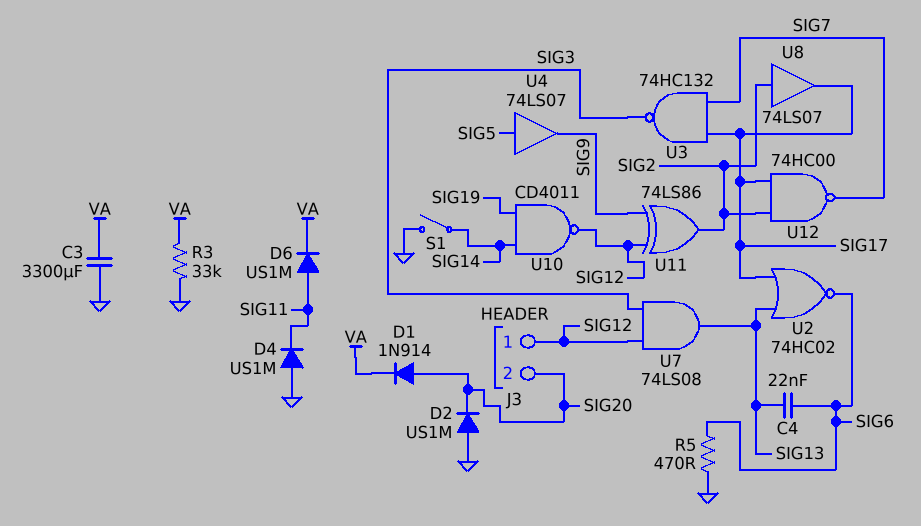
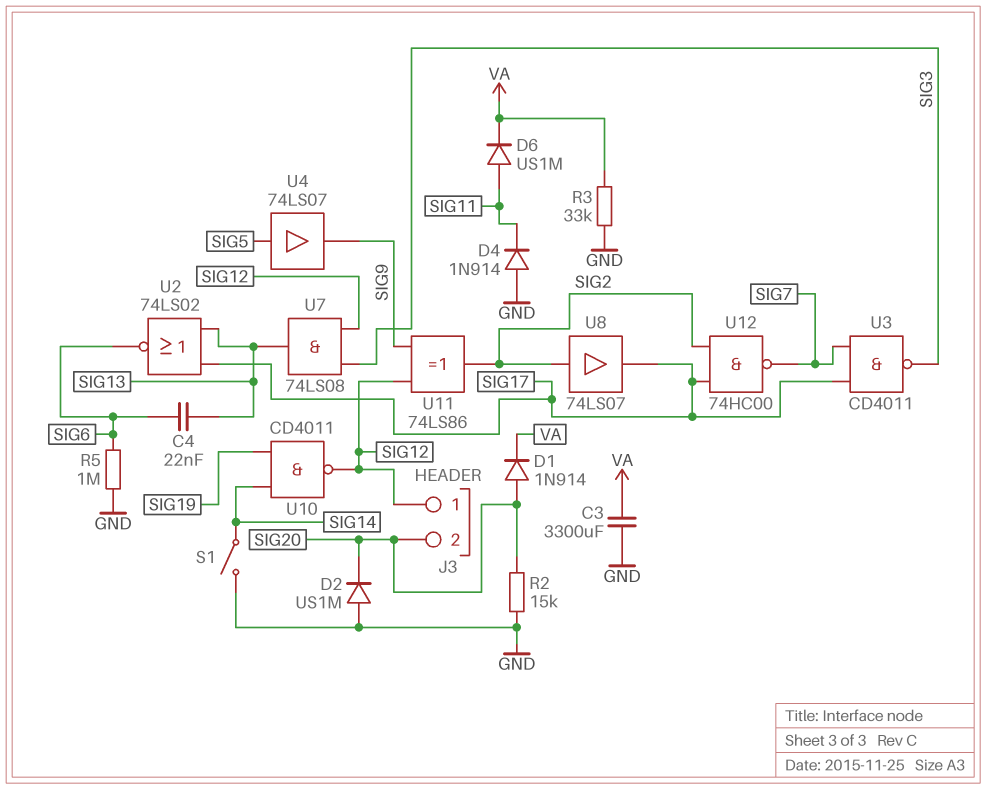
D4: diode US1M (A GND, K SIG11) -> diode 1N914 (A GND, K SIG11)
R2: none -> 15k (GND, SIG20)
R5: 470 (GND, SIG6) -> 1M (GND, SIG6)
U2: NOR 74HC02 (in SIG13, in SIG17, out SIG6) -> NOR 74LS02 (in SIG13, in SIG17, out SIG6)
U3: NAND 74HC132 (in SIG7, in SIG17, out SIG3) -> NAND CD4011 (in SIG7, in SIG17, out SIG3)

